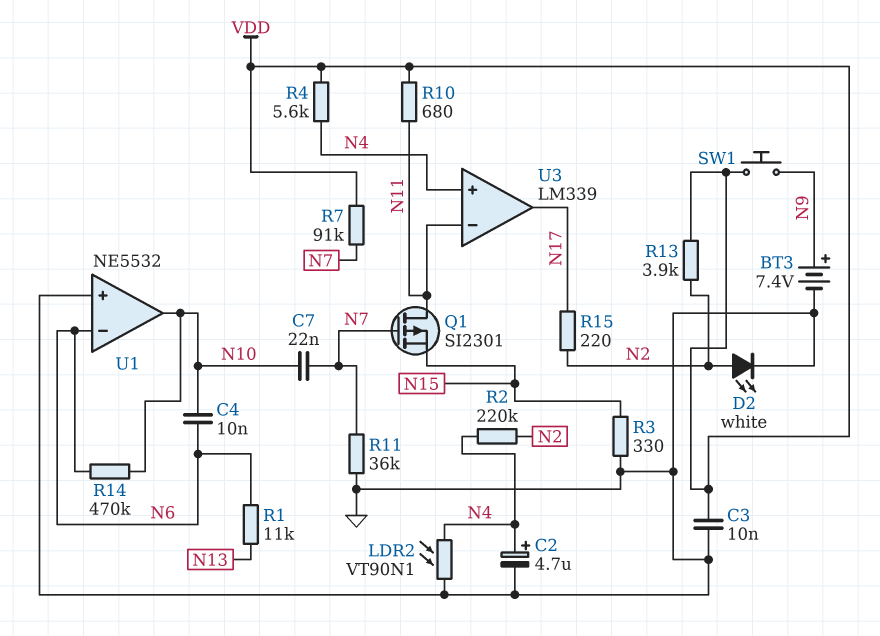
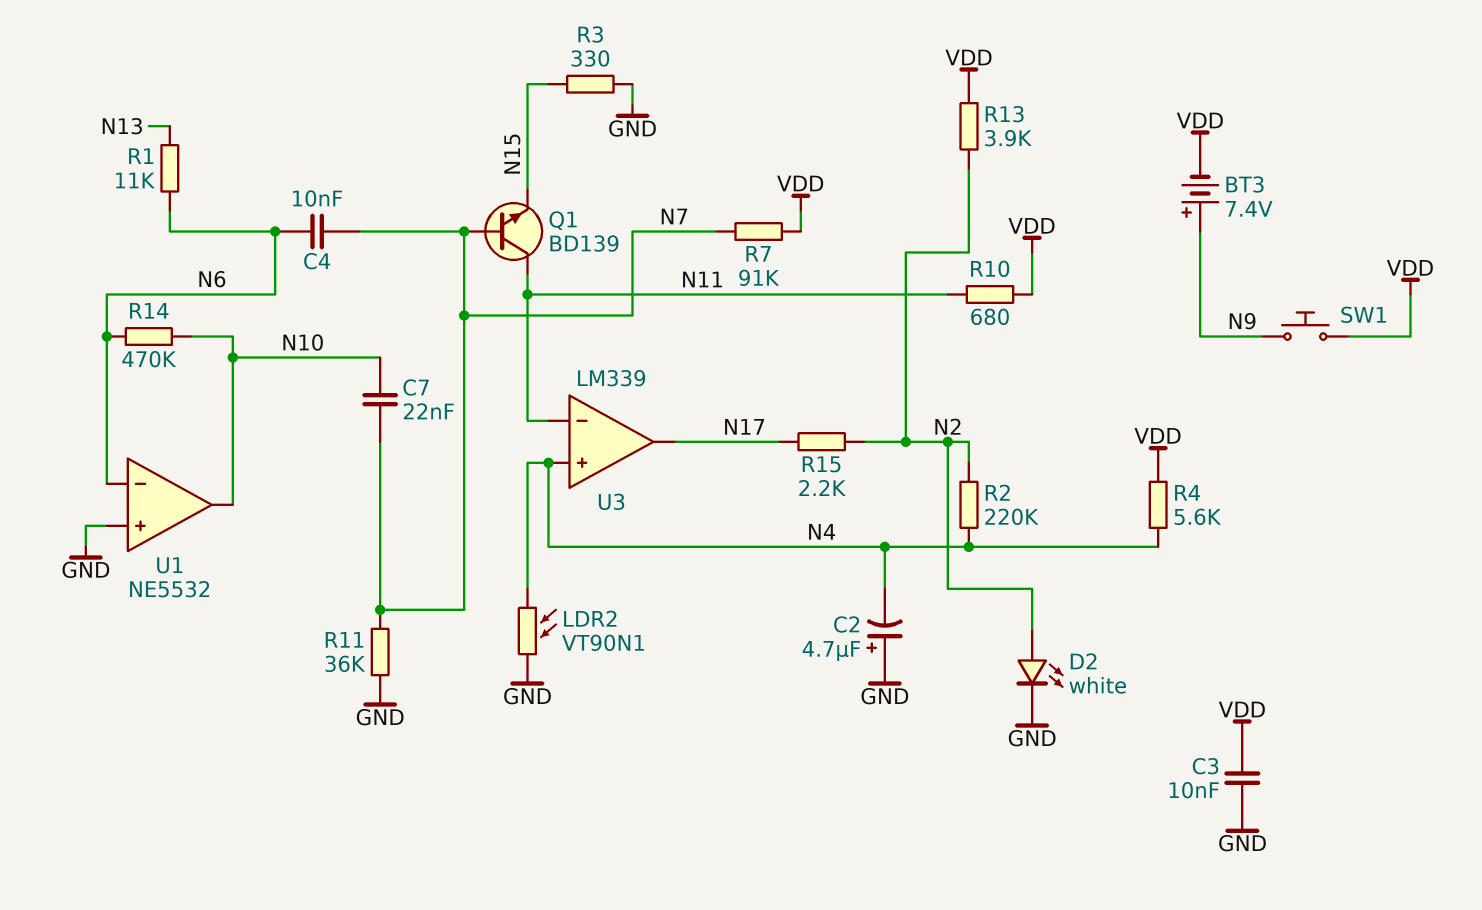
BT3: 7.4V (plus N9, minus GND) -> 7.4V (plus N9, minus VDD)
C2: 4.7uF (plus N4, minus GND) -> 4.7uF (plus GND, minus N4)
C4: 10nF (N6, N10) -> 10nF (N6, N7)
Q1: PMOS SI2301 (G N7, D N11, S N15) -> NPN BD139 (B N7, C N11, E N15)
R15: 220 (N2, N17) -> 2.2k (N2, N17)

